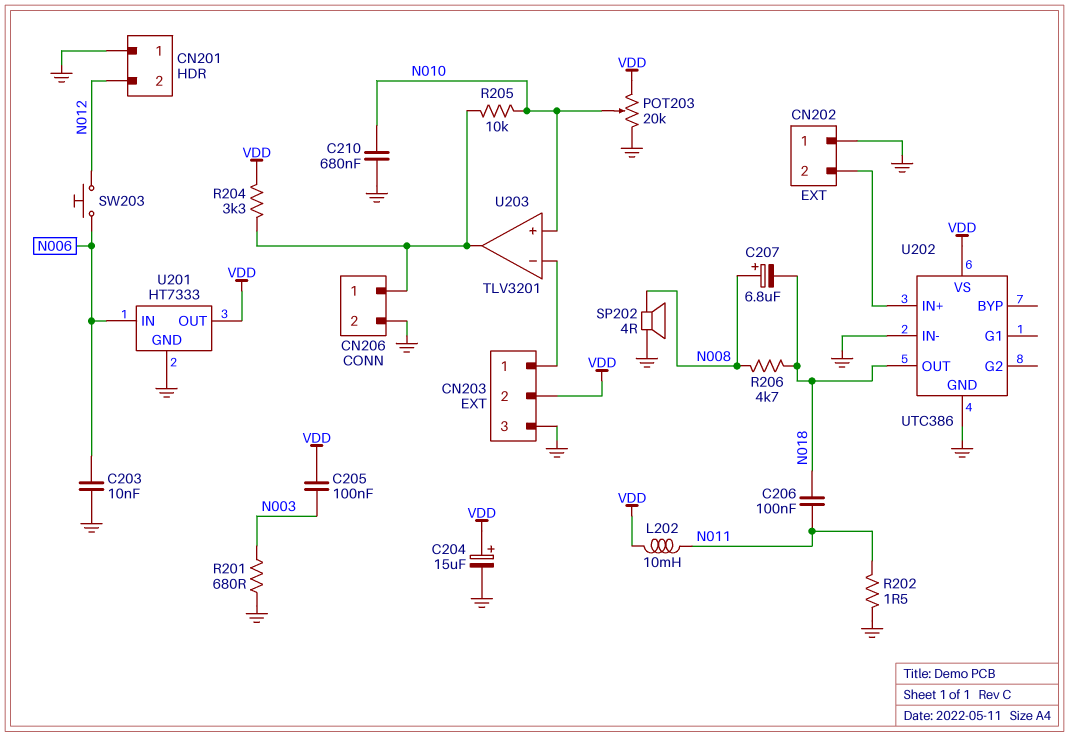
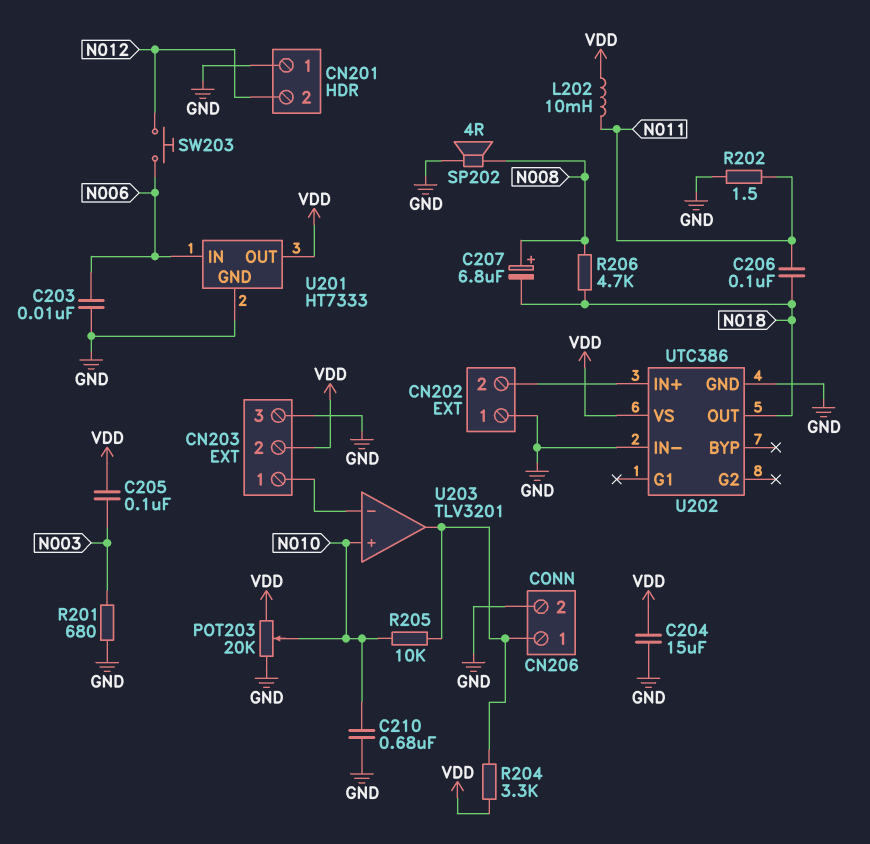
C204: 15uF (plus VDD, minus GND) -> 15uF (GND, VDD)

